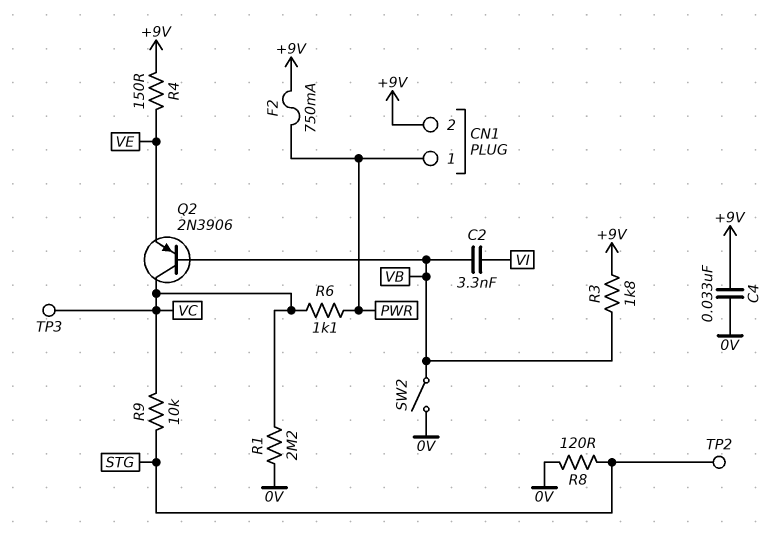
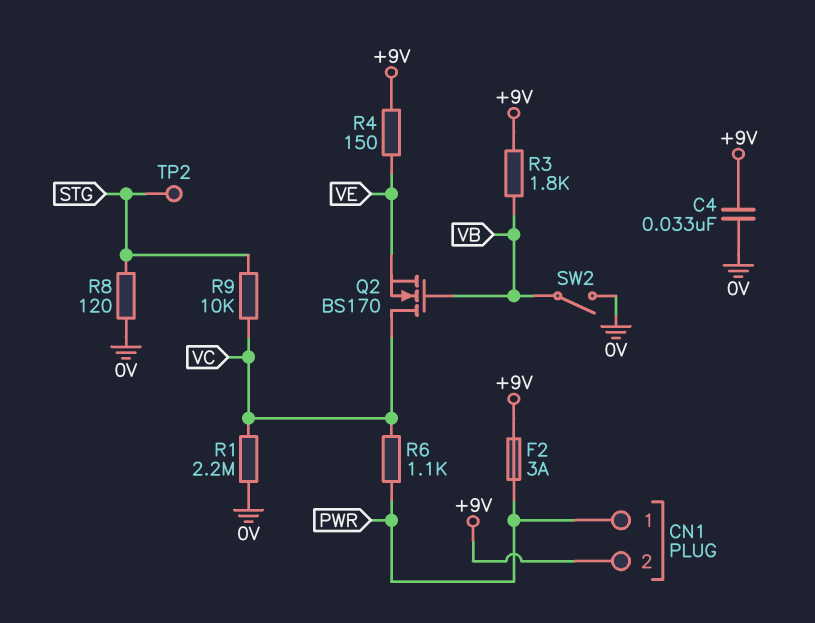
C2: 3.3nF (VB, VI) -> none
F2: 750mA (+9V, PWR) -> 3A (+9V, PWR)
Q2: PNP 2N3906 (B VB, C VC, E VE) -> NMOS BS170 (G VB, D VC, S VE)
TP3: test point (VC) -> none

